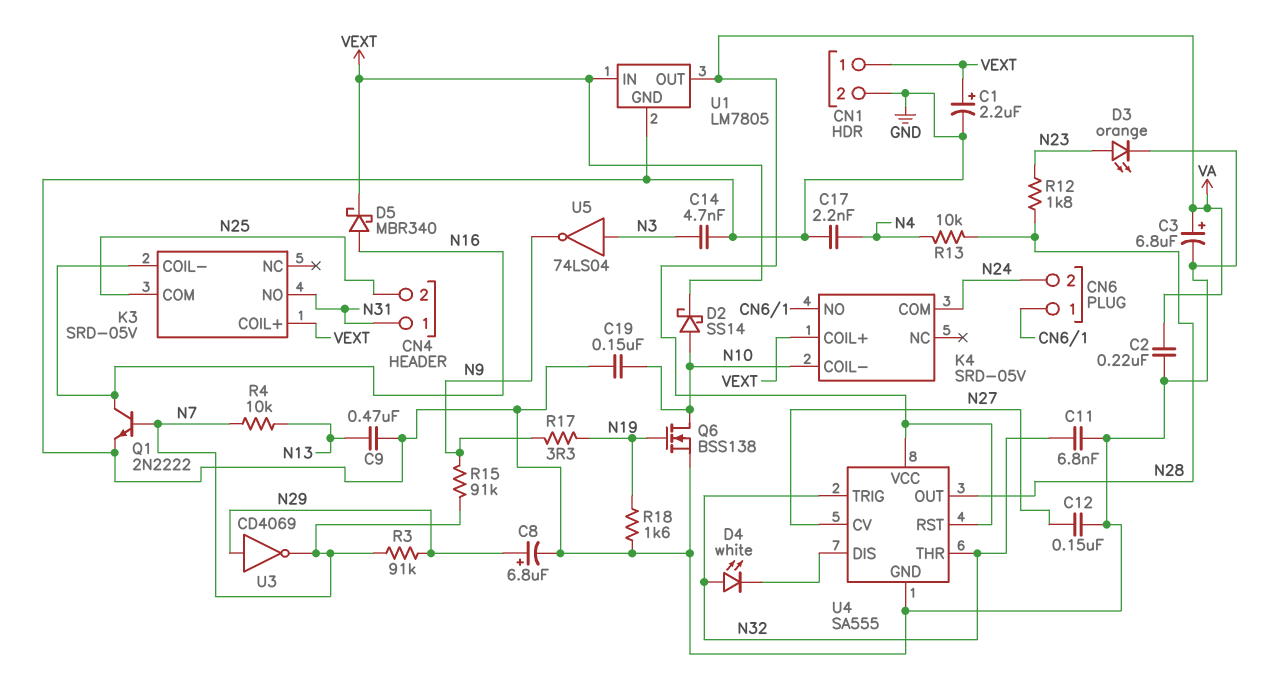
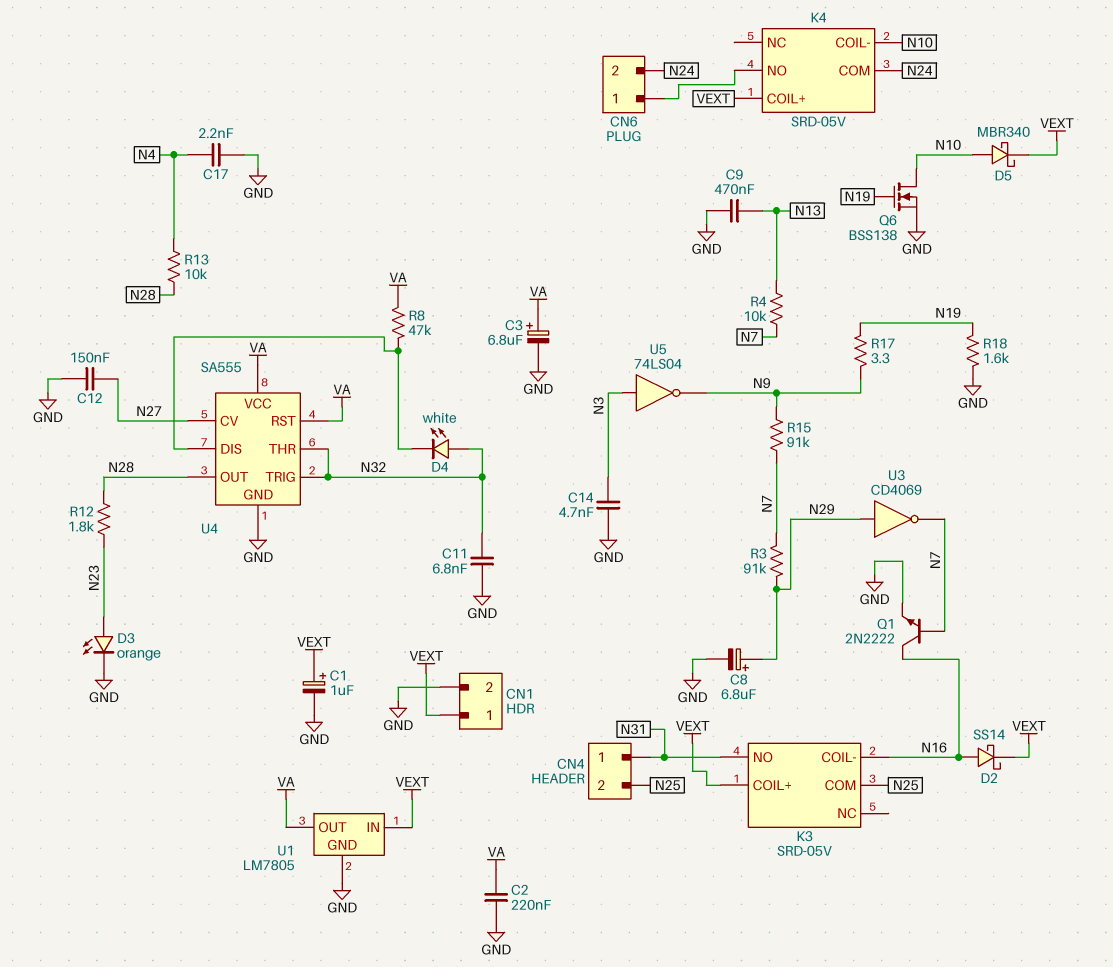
C1: 2.2uF (plus VEXT, minus GND) -> 1uF (plus VEXT, minus GND)
C19: 150nF (GND, N10) -> none
D2: schottky SS14 (A N10, K VEXT) -> schottky SS14 (A N16, K VEXT)
D5: schottky MBR340 (A N16, K VEXT) -> schottky MBR340 (A N10, K VEXT)
R8: none -> 47k (U4/DIS, VA)

